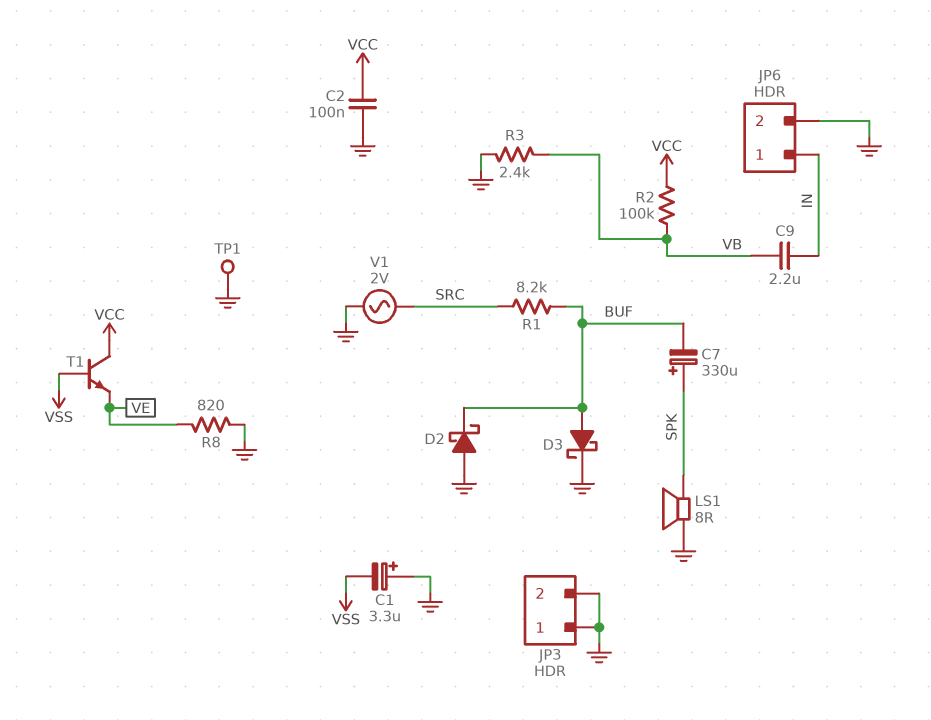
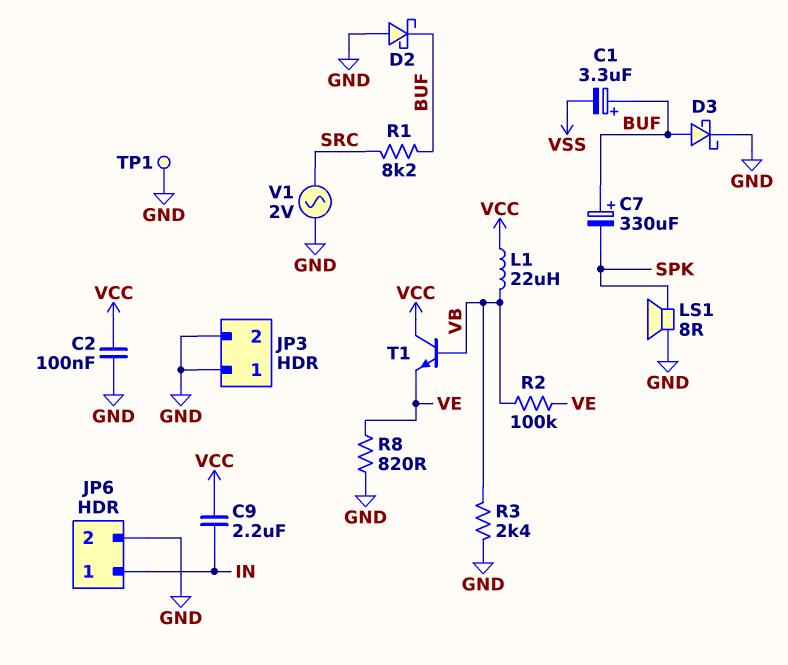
C1: 3.3uF (plus GND, minus VSS) -> 3.3uF (plus BUF, minus VSS)
C7: 330uF (plus SPK, minus BUF) -> 330uF (plus BUF, minus SPK)
C9: 2.2uF (IN, VB) -> 2.2uF (IN, VCC)
L1: none -> 22uH (VB, VCC)
R2: 100k (VB, VCC) -> 100k (VB, VE)
T1: NPN (B VSS, C VCC, E VE) -> NPN (B VB, C VCC, E VE)

